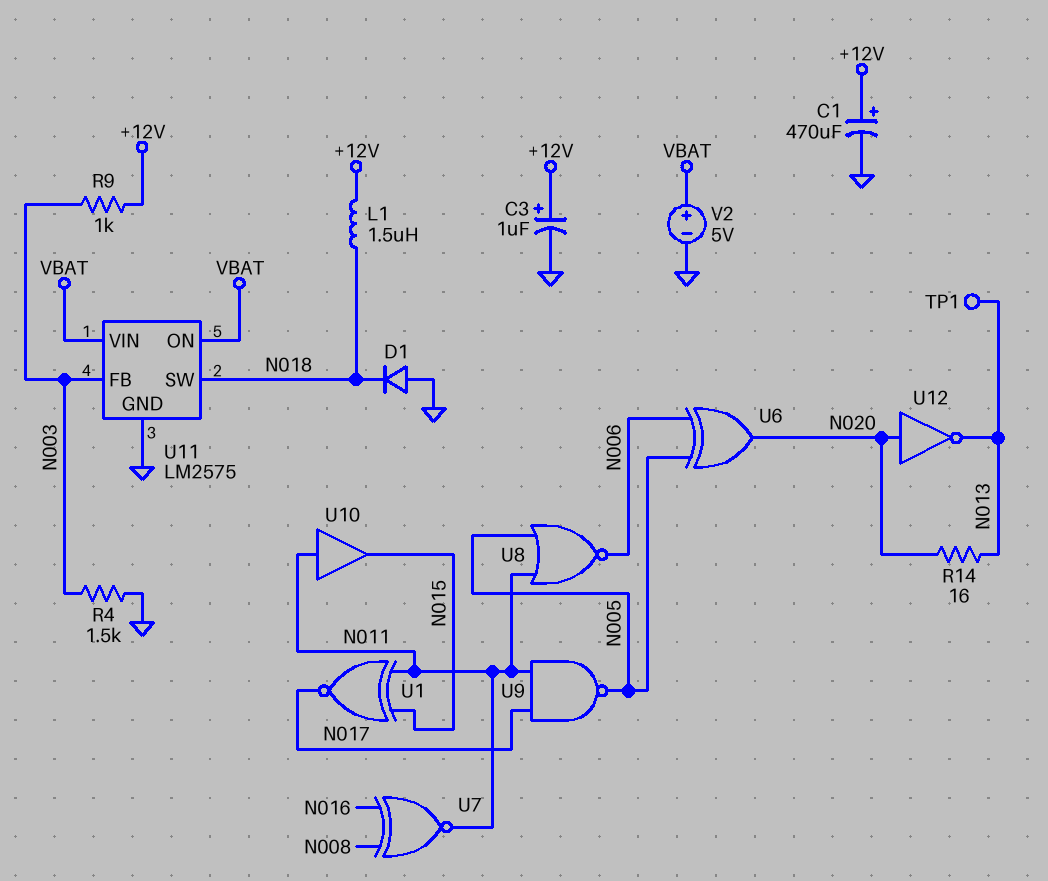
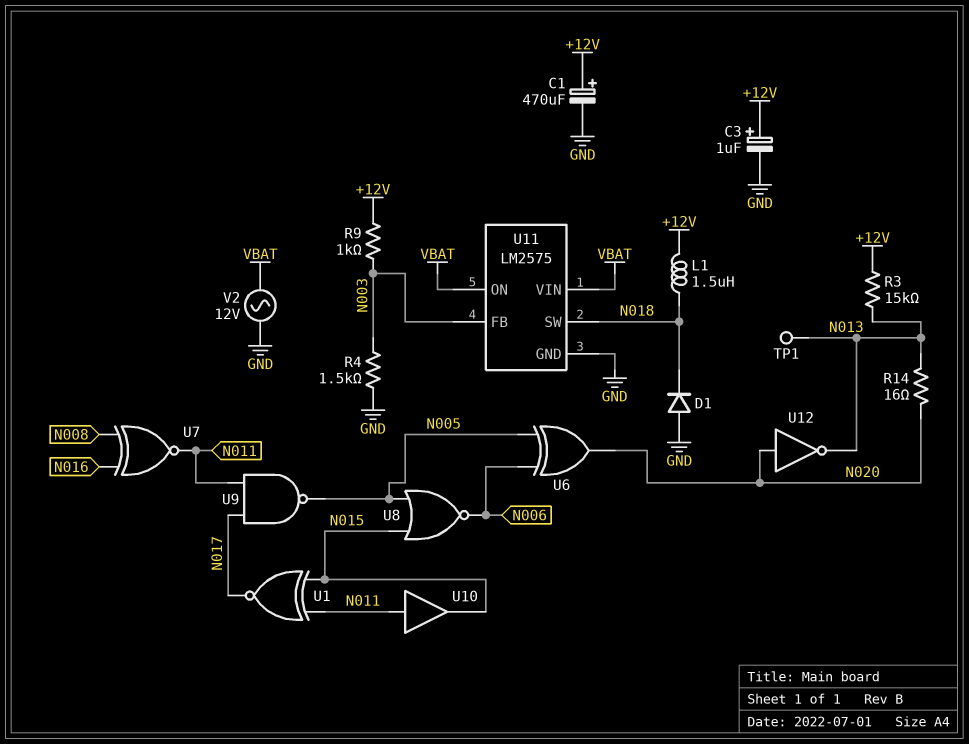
R3: none -> 15k (+12V, N013)
U8: NOR (in N005, in N011, out N006) -> NOR (in N005, in N015, out N006)
V2: 5V (plus VBAT, minus GND) -> AC 12V (GND, VBAT)

